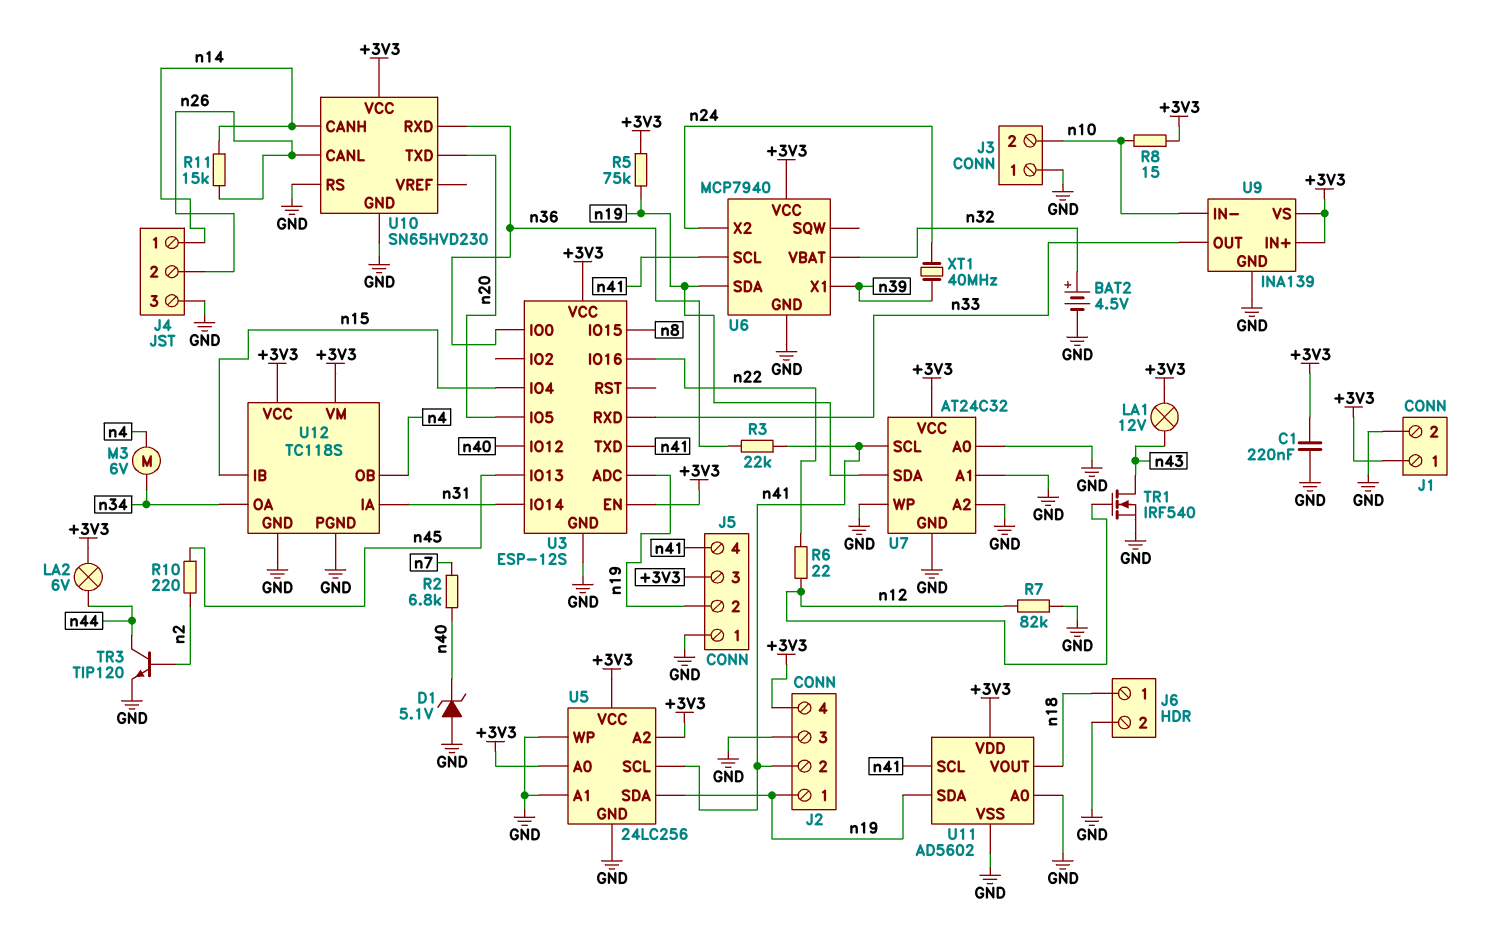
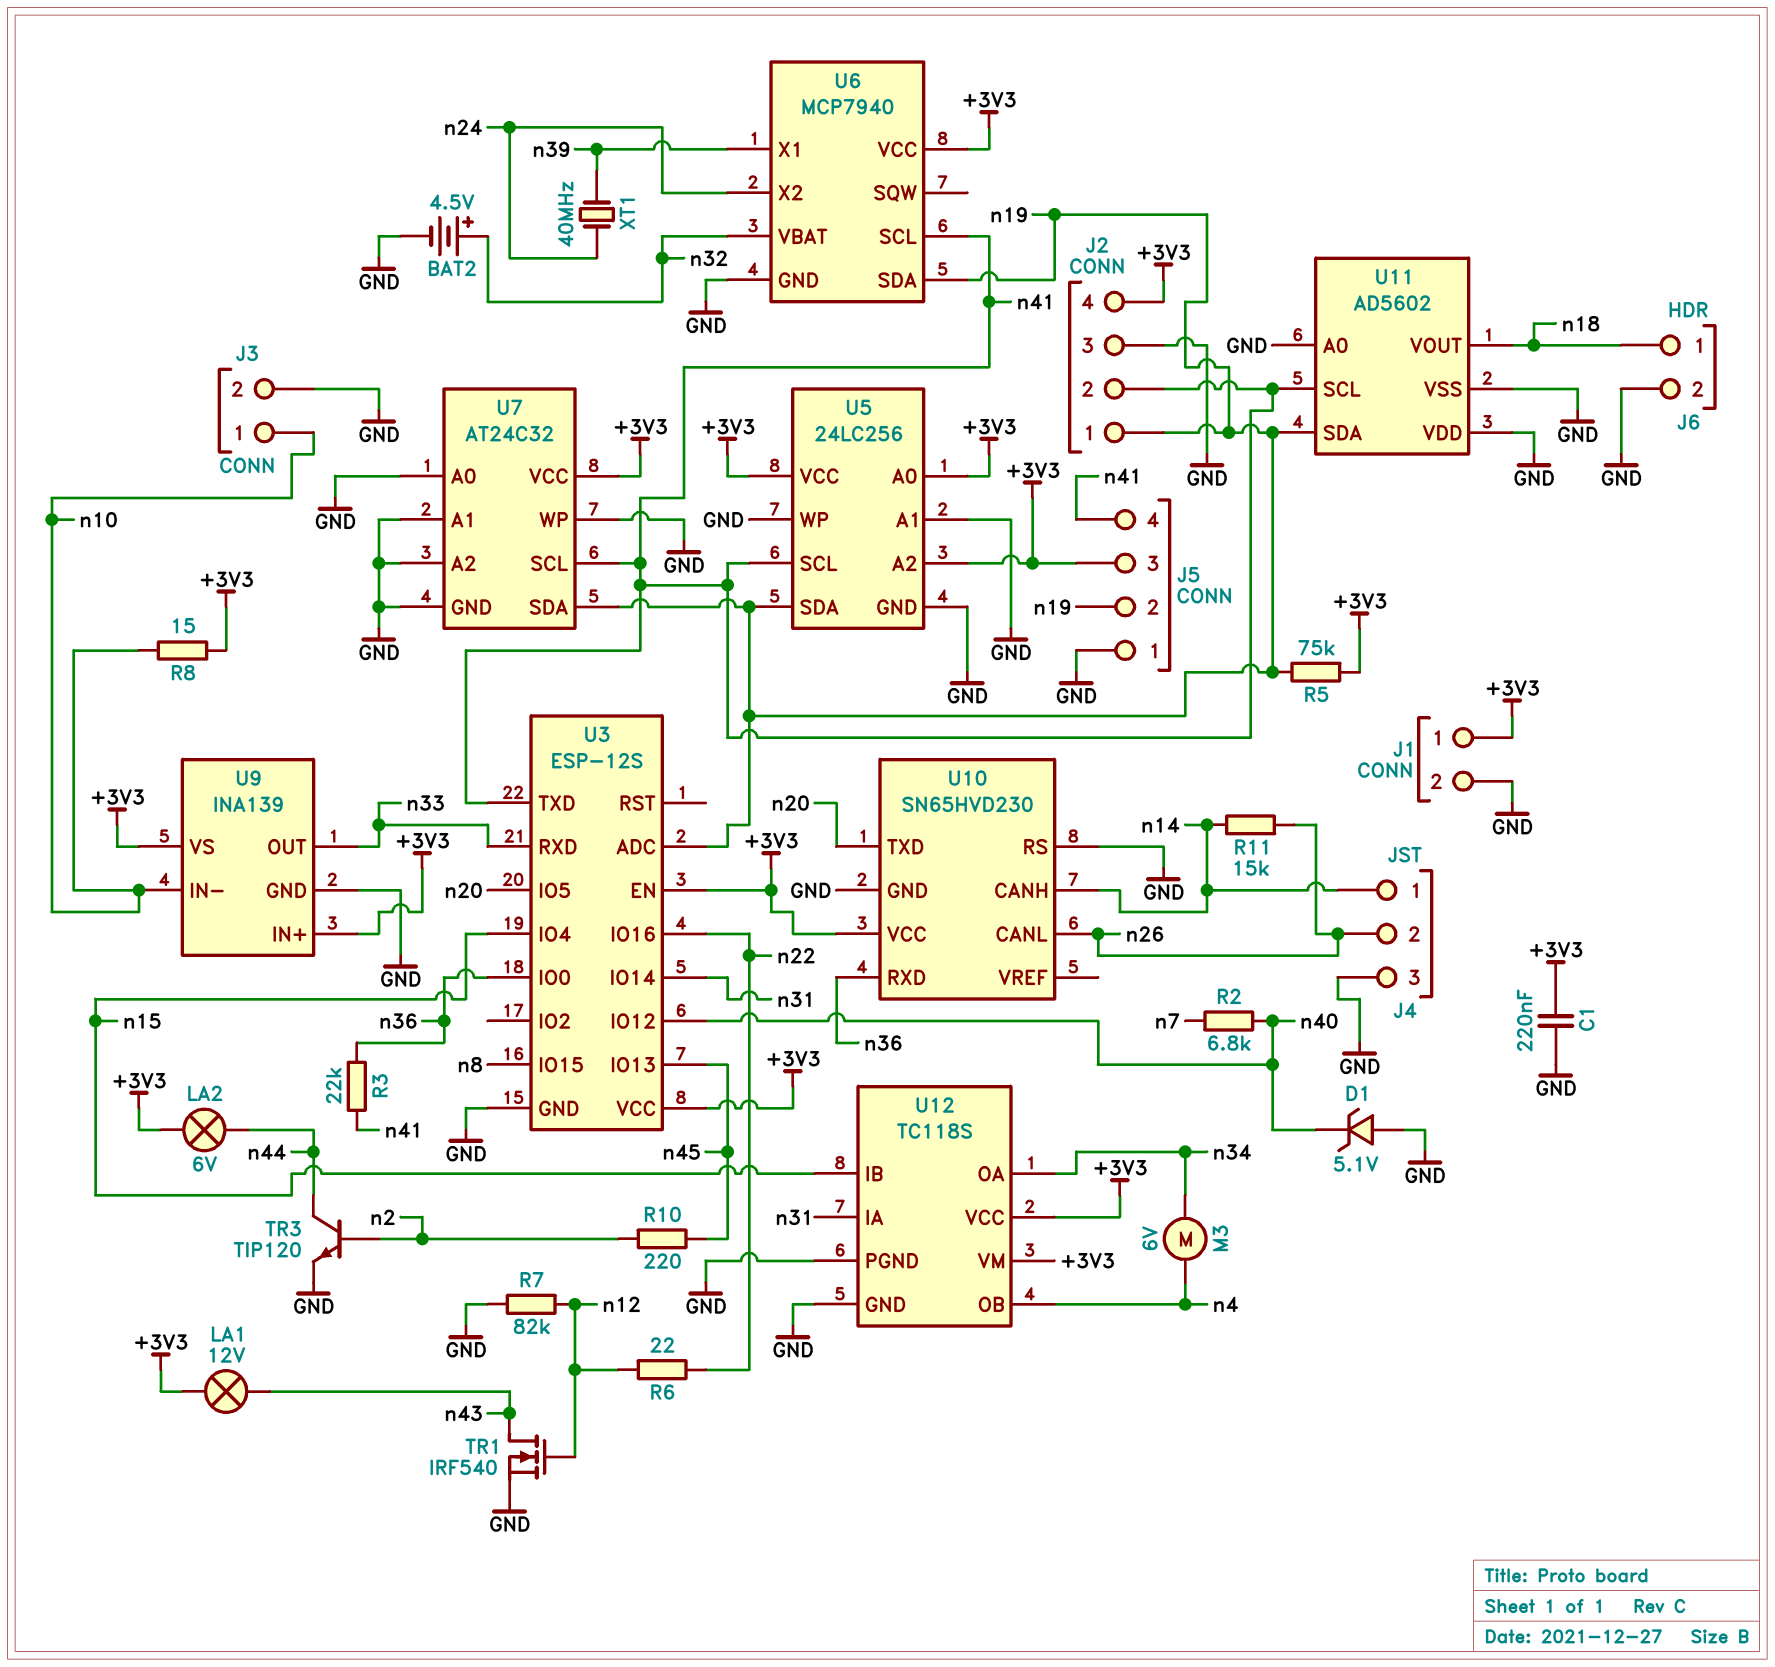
J3 pin 1: GND -> n10
J3 pin 2: n10 -> GND
U11 pin VDD: +3V3 -> GND

